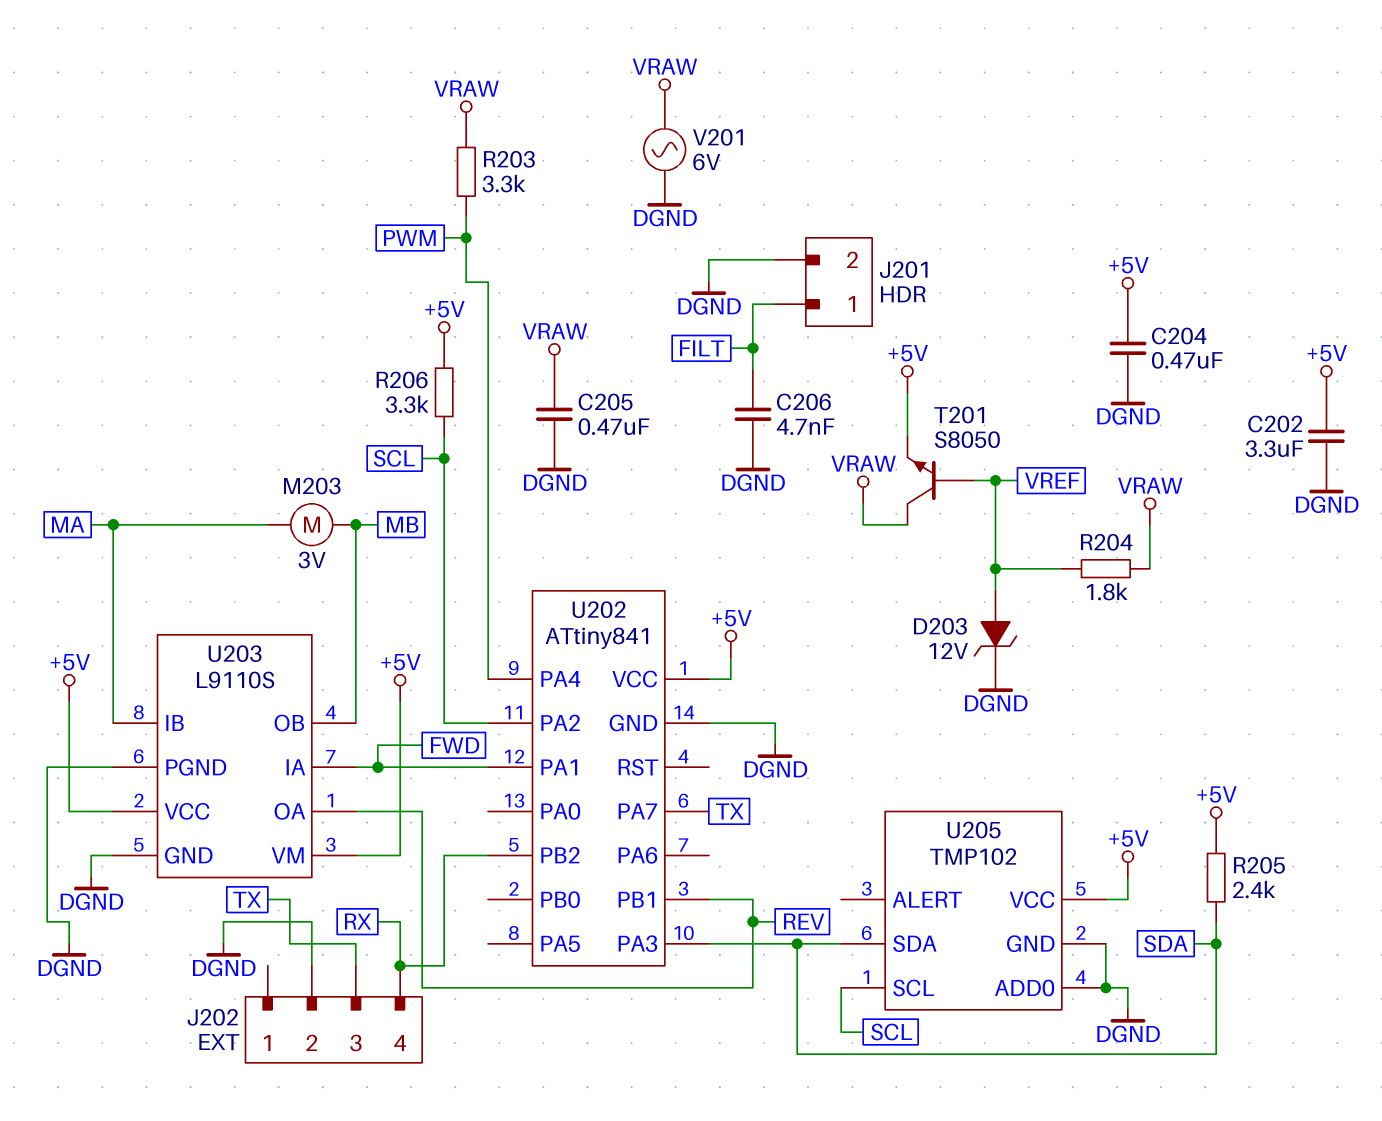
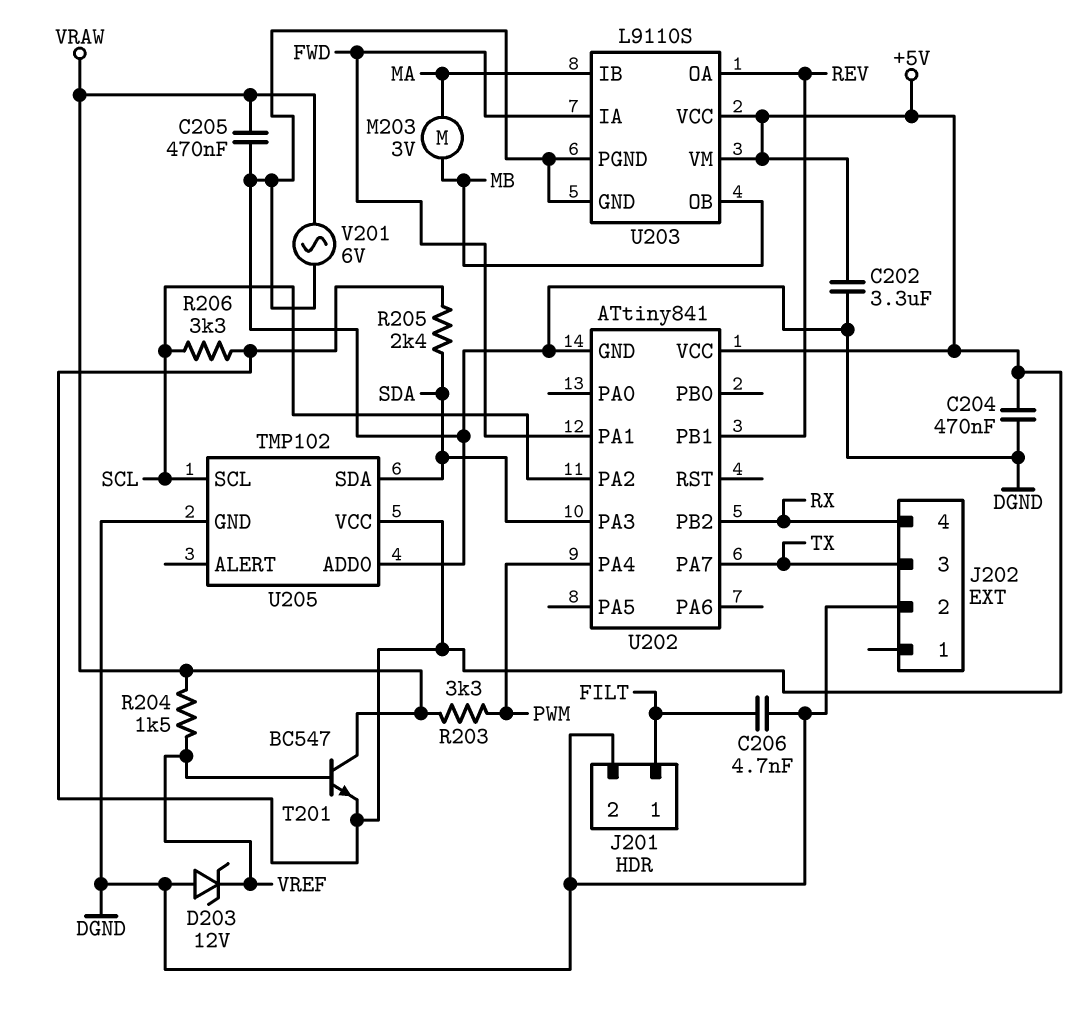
D203: zener 12V (A VREF, K DGND) -> zener 12V (A DGND, K VREF)
R204: 1.8k (VRAW, VREF) -> 1.5k (VRAW, VREF)
T201: NPN S8050 (B VREF, C VRAW, E +5V) -> NPN BC547 (B VREF, C VRAW, E +5V)

